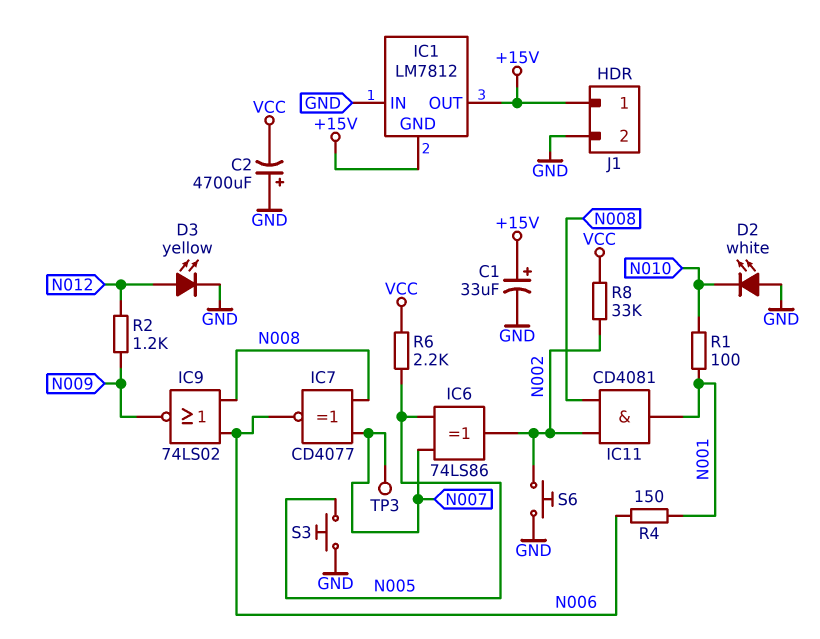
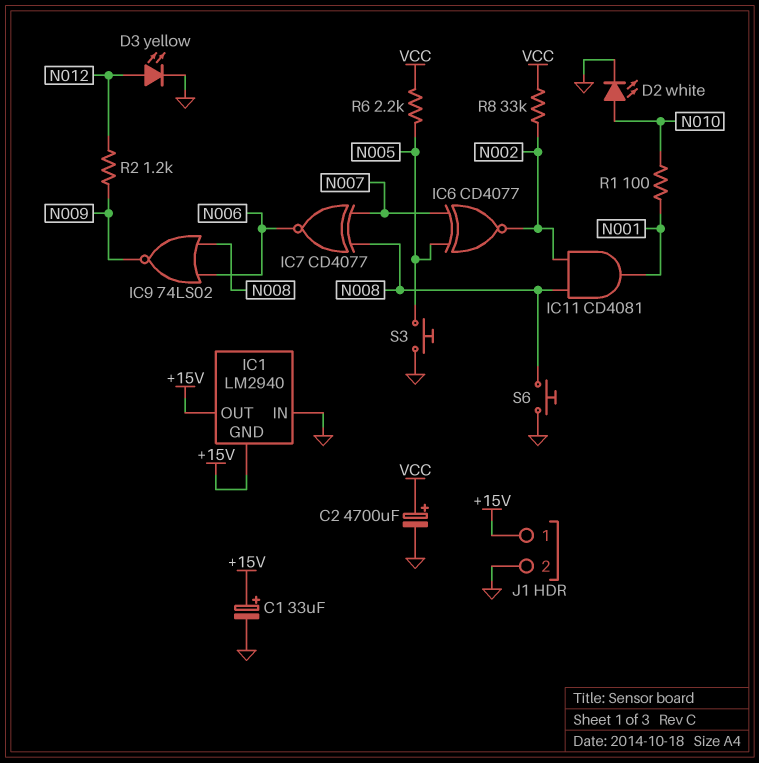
C2: 4700uF (plus GND, minus VCC) -> 4700uF (plus VCC, minus GND)
D2: LED white (A GND, K N010) -> LED white (A N010, K GND)
IC1: LM7812 -> LM2940
IC6: XOR 74LS86 (in N005, in N007, out N002) -> XNOR CD4077 (in N005, in N007, out N002)
R4: 150 (N001, N006) -> none
S6: button (GND, N002) -> button (GND, N008)
TP3: test point (N007) -> none

